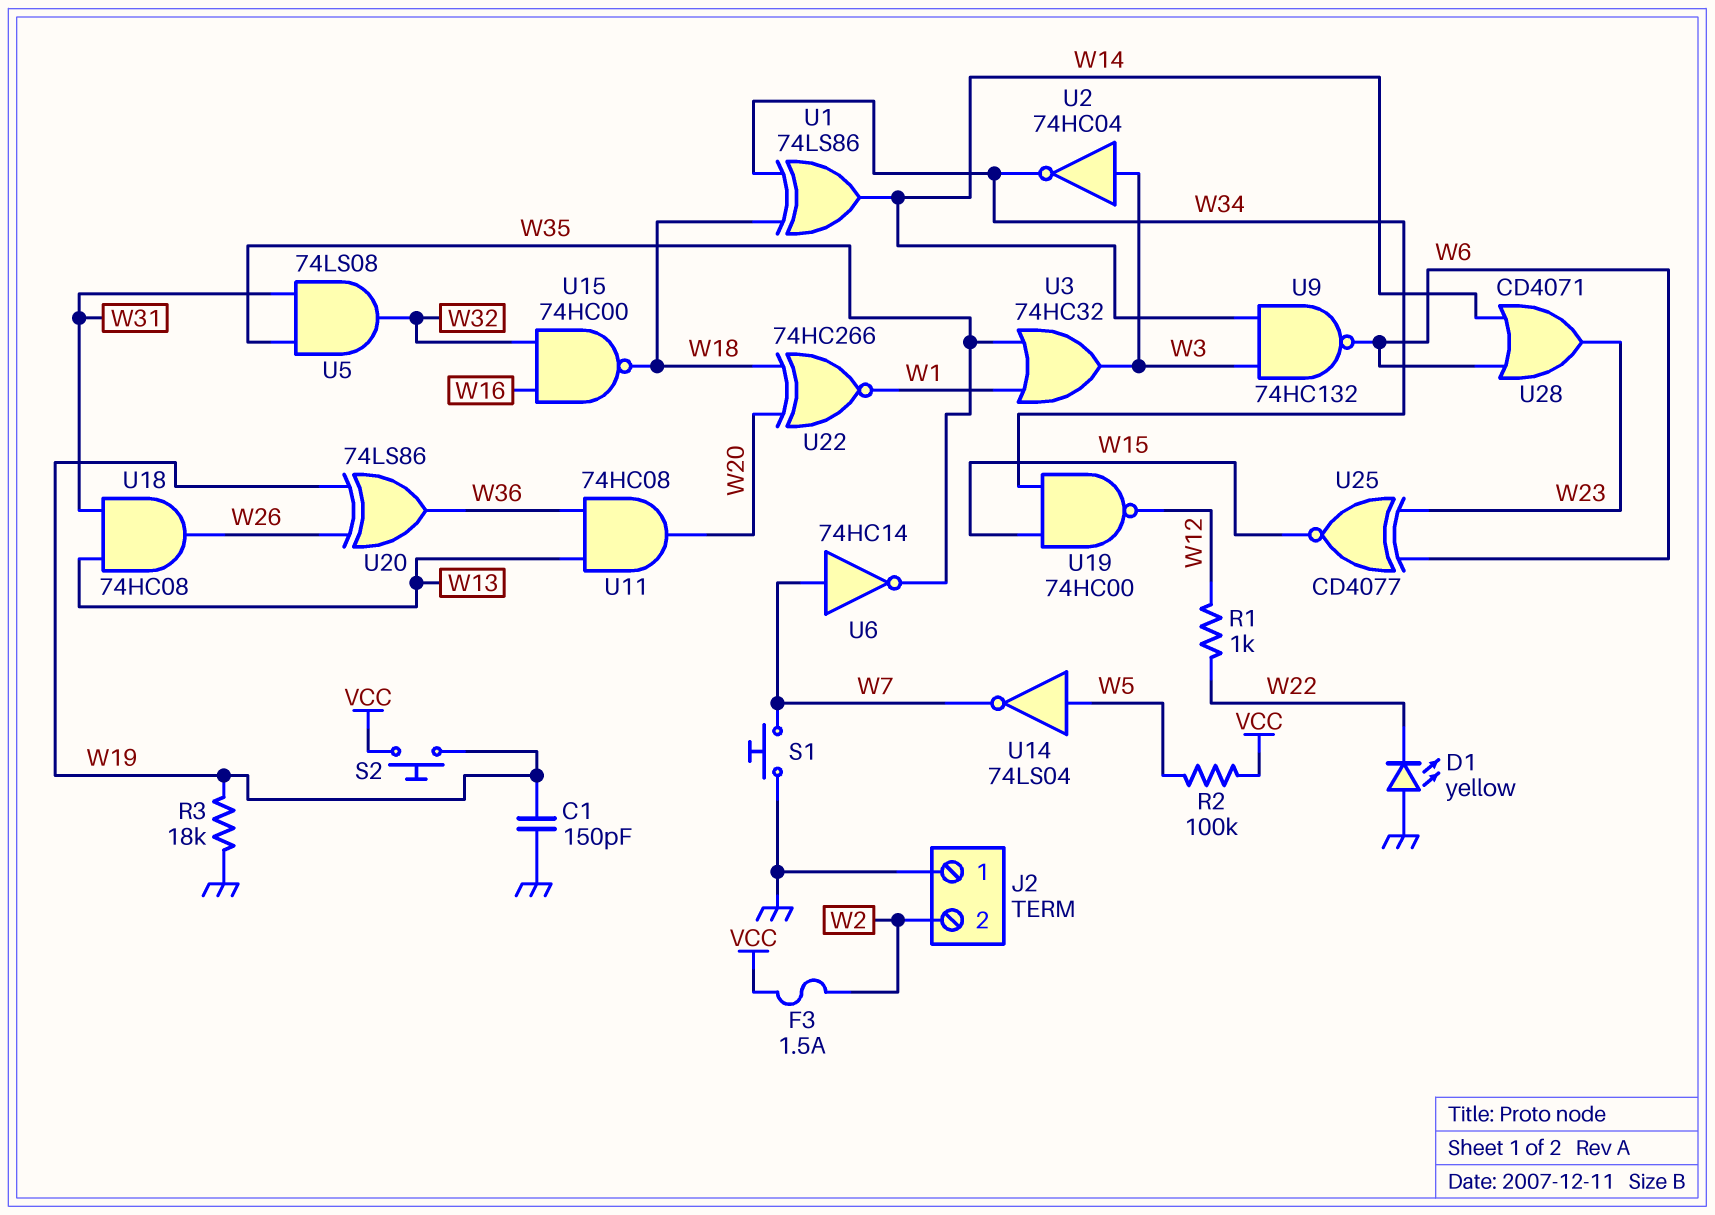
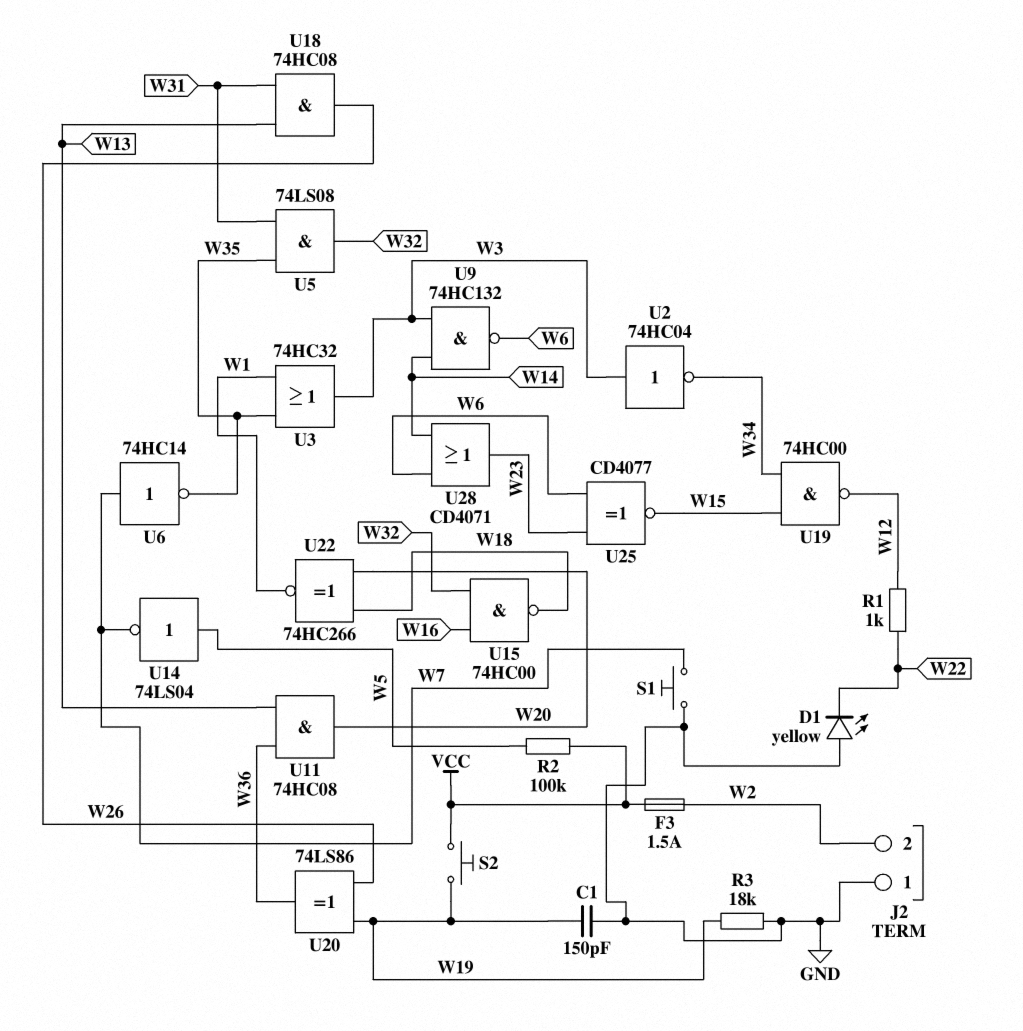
U1: XOR 74LS86 (in W18, in W34, out W14) -> none

